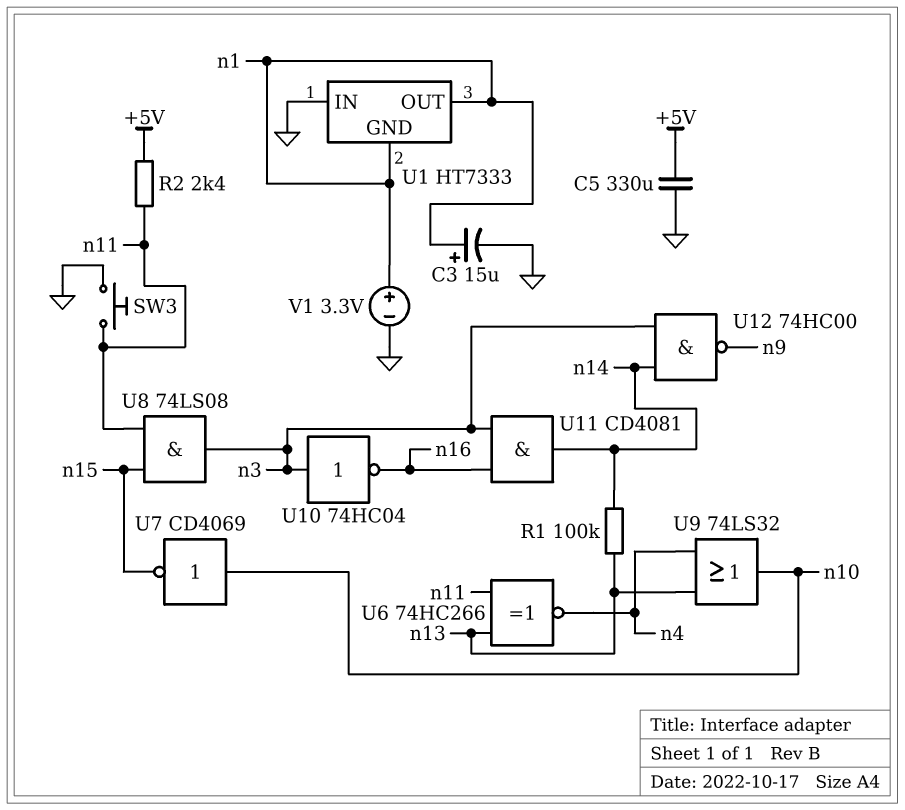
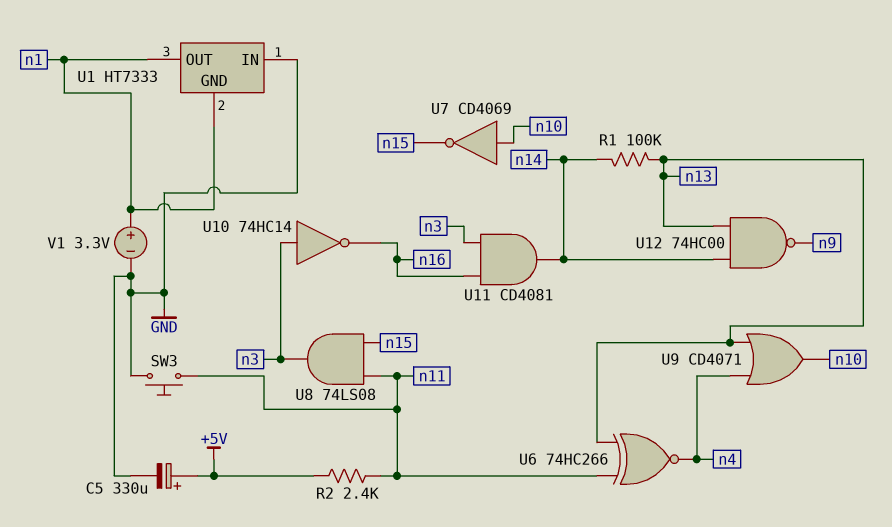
C3: 15uF (plus n1, minus GND) -> none
C5: 330uF (+5V, GND) -> 330uF (plus +5V, minus GND)
U9: OR 74LS32 (in n4, in n13, out n10) -> OR CD4071 (in n4, in n13, out n10)
U10: NOT 74HC04 (in n3, out n16) -> NOT 74HC14 (in n3, out n16)
U12: NAND 74HC00 (in n3, in n14, out n9) -> NAND 74HC00 (in n13, in n14, out n9)

